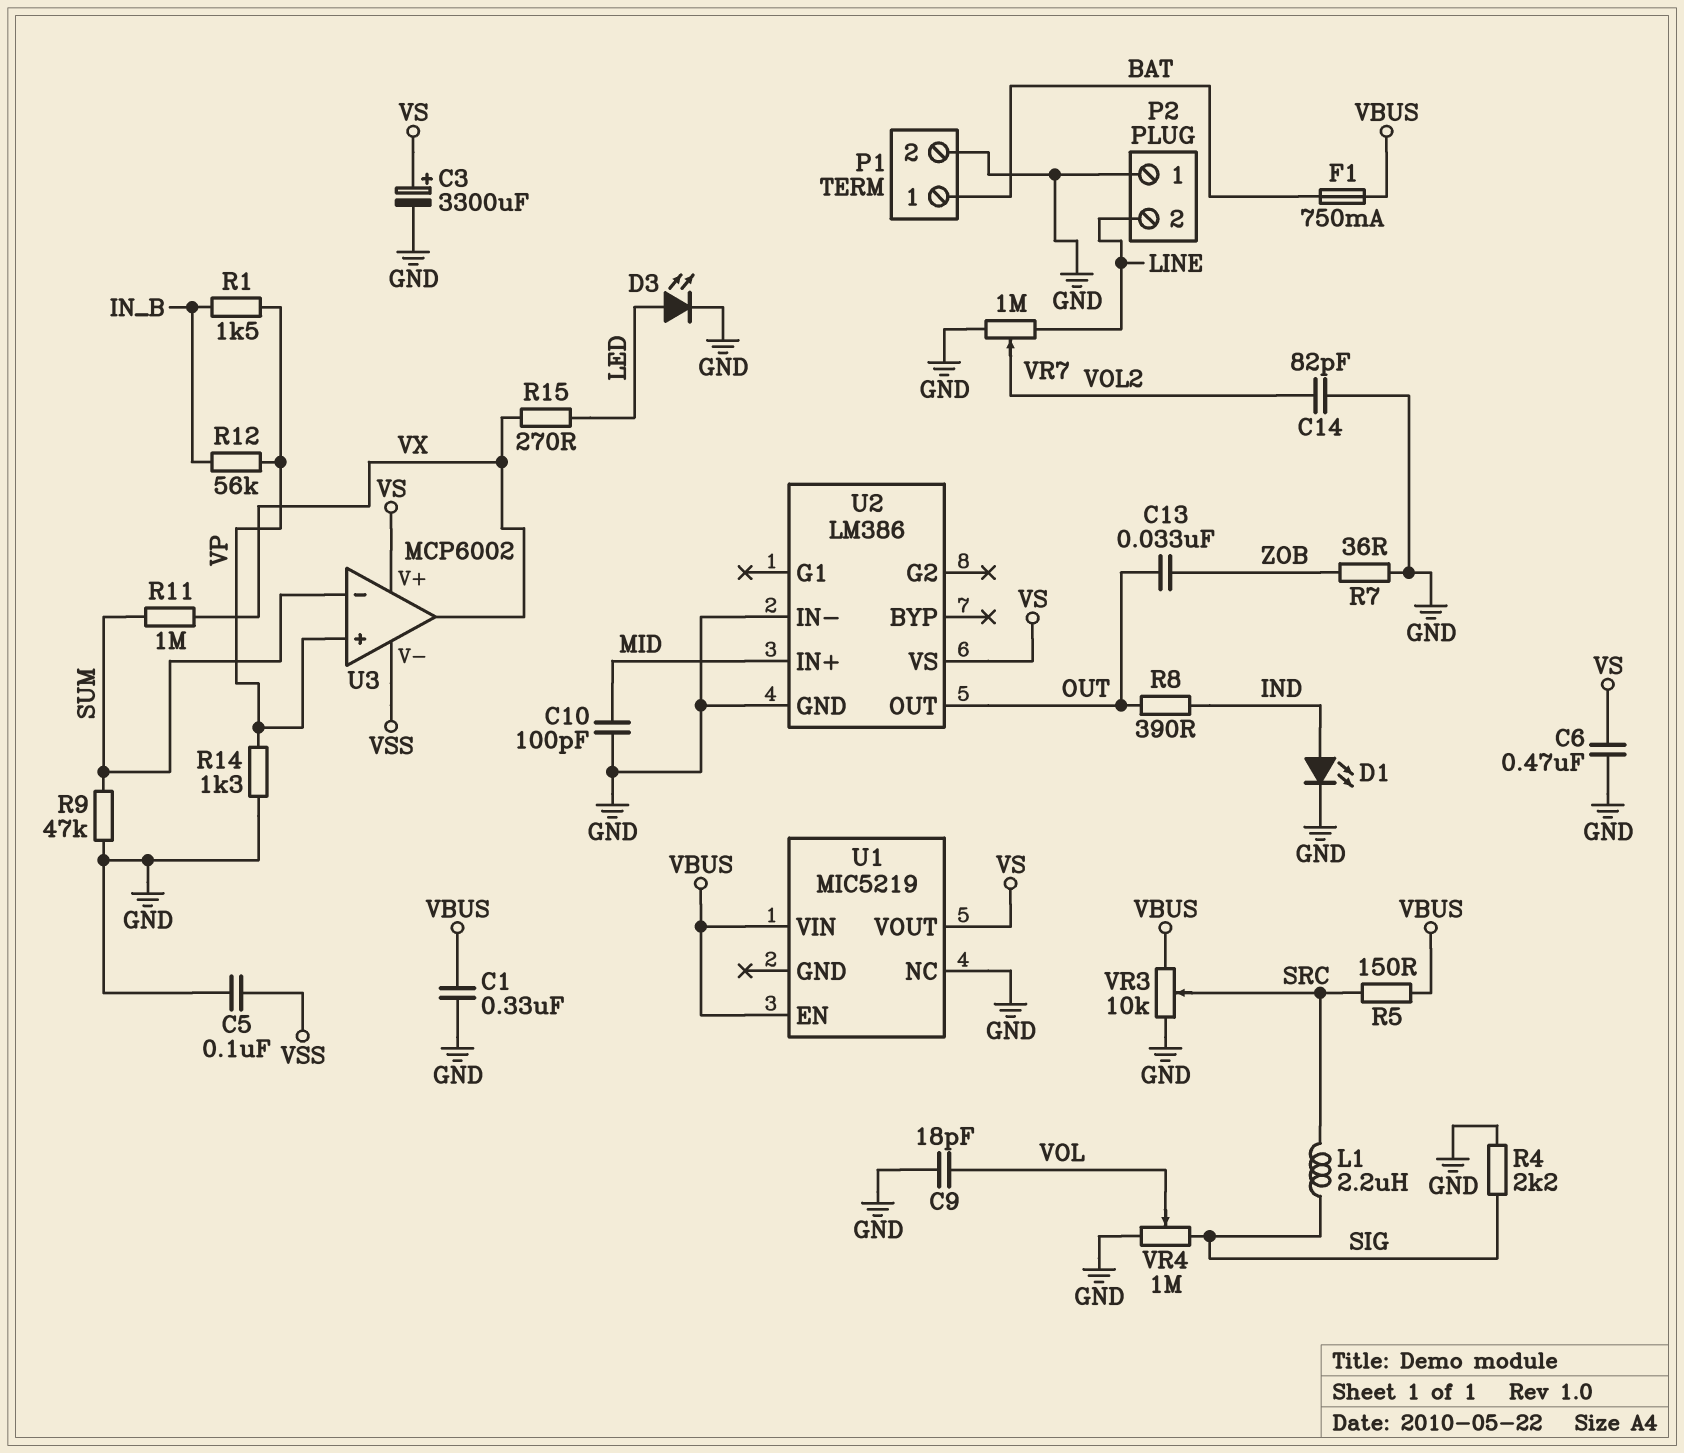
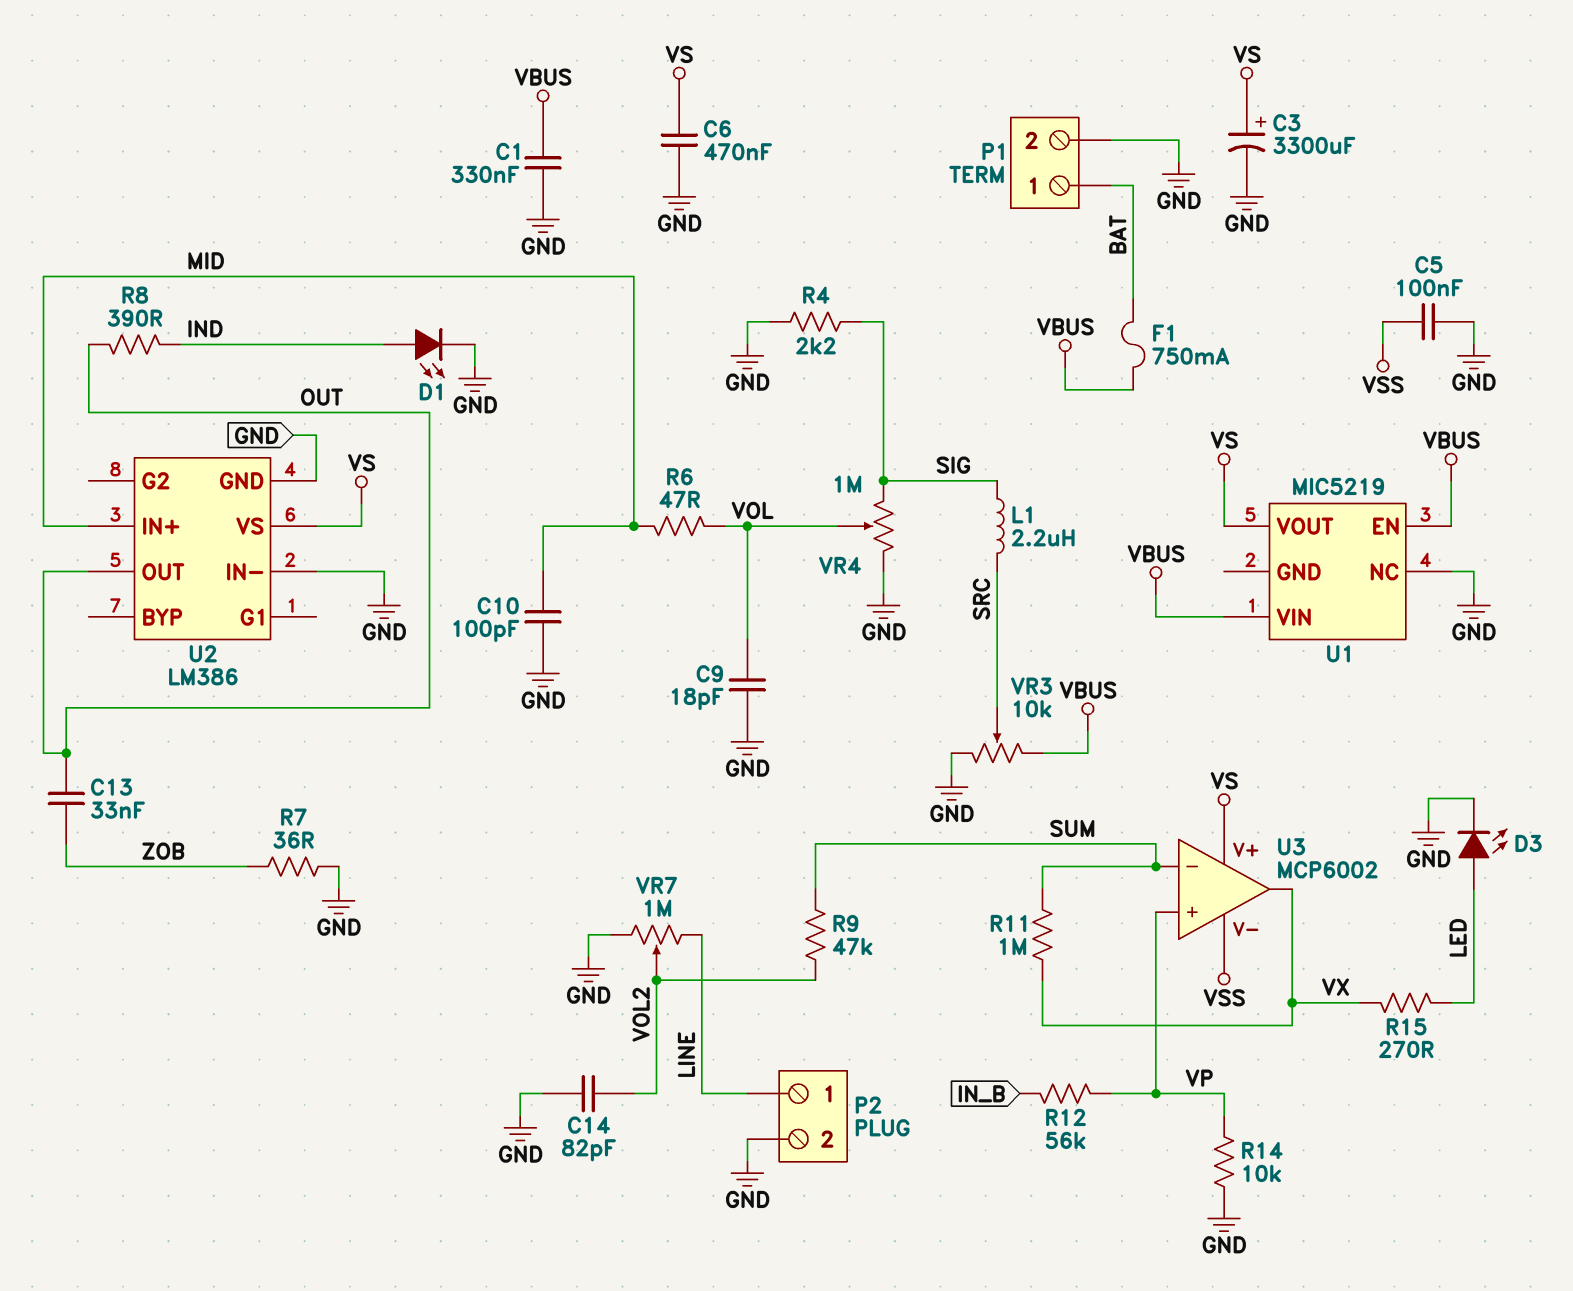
P2 pin 1: GND -> LINE
P2 pin 2: LINE -> GND
R1: 1.5k (IN_B, VP) -> none
R5: 150 (SRC, VBUS) -> none
R6: none -> 47 (MID, VOL)
R9: 47k (GND, SUM) -> 47k (SUM, VOL2)
R14: 1.3k (GND, VP) -> 10k (GND, VP)

